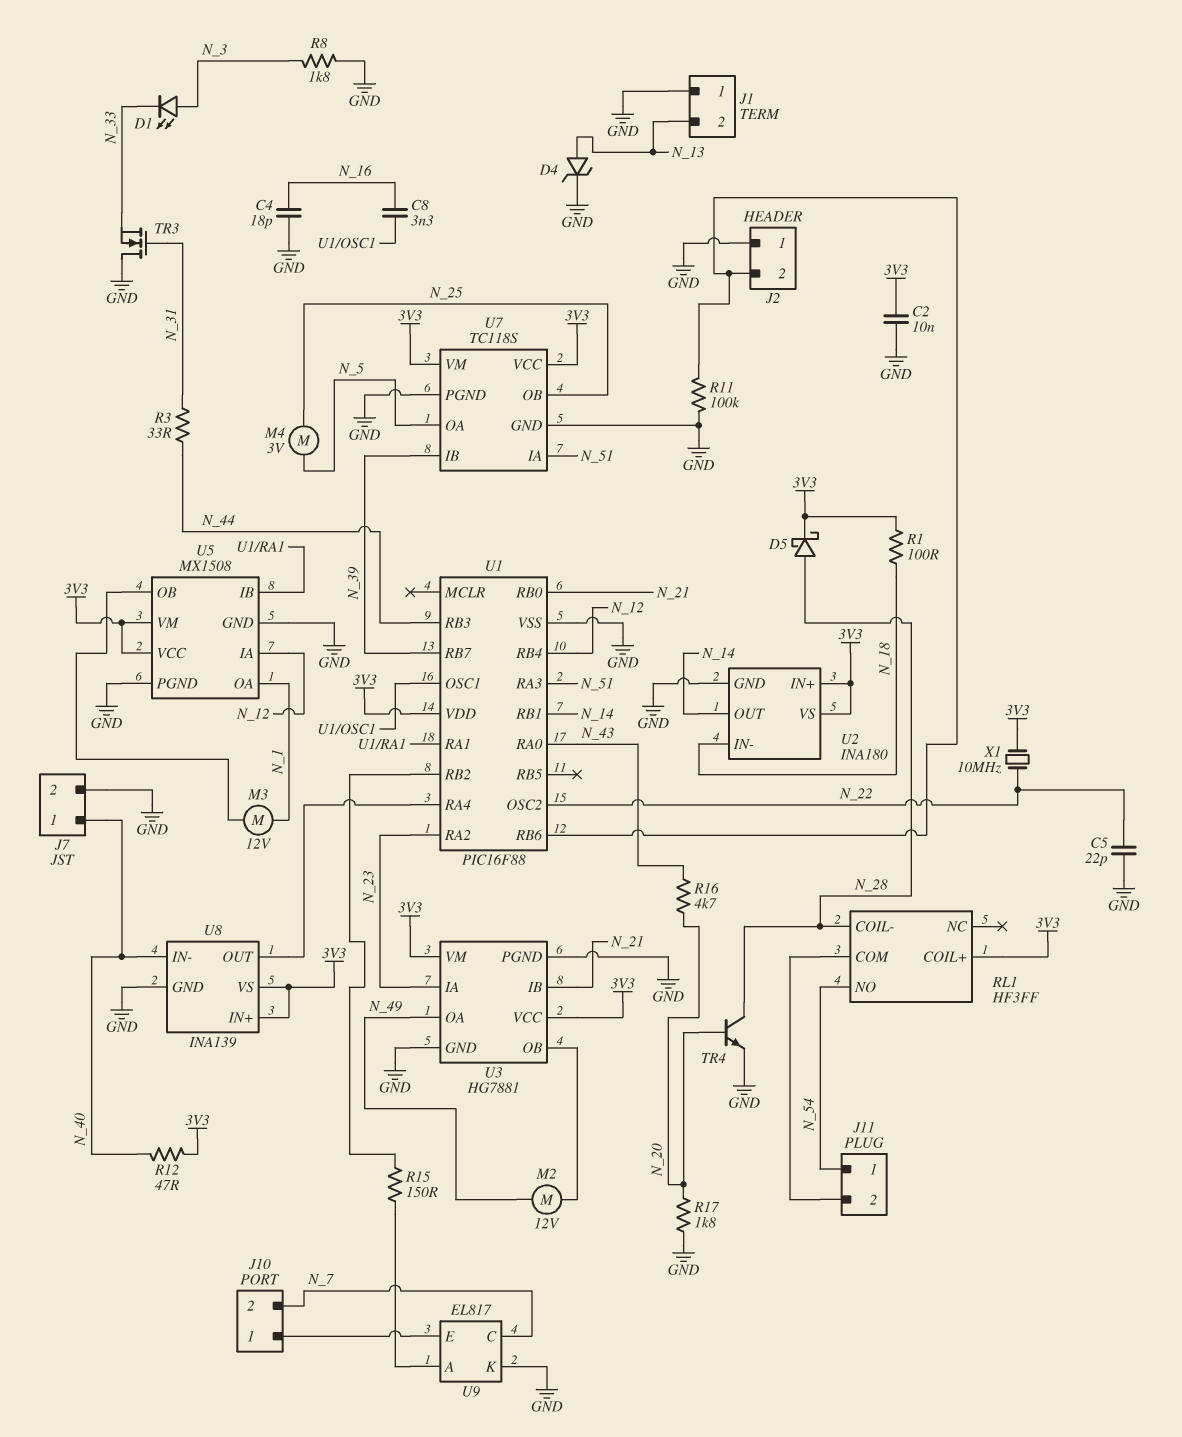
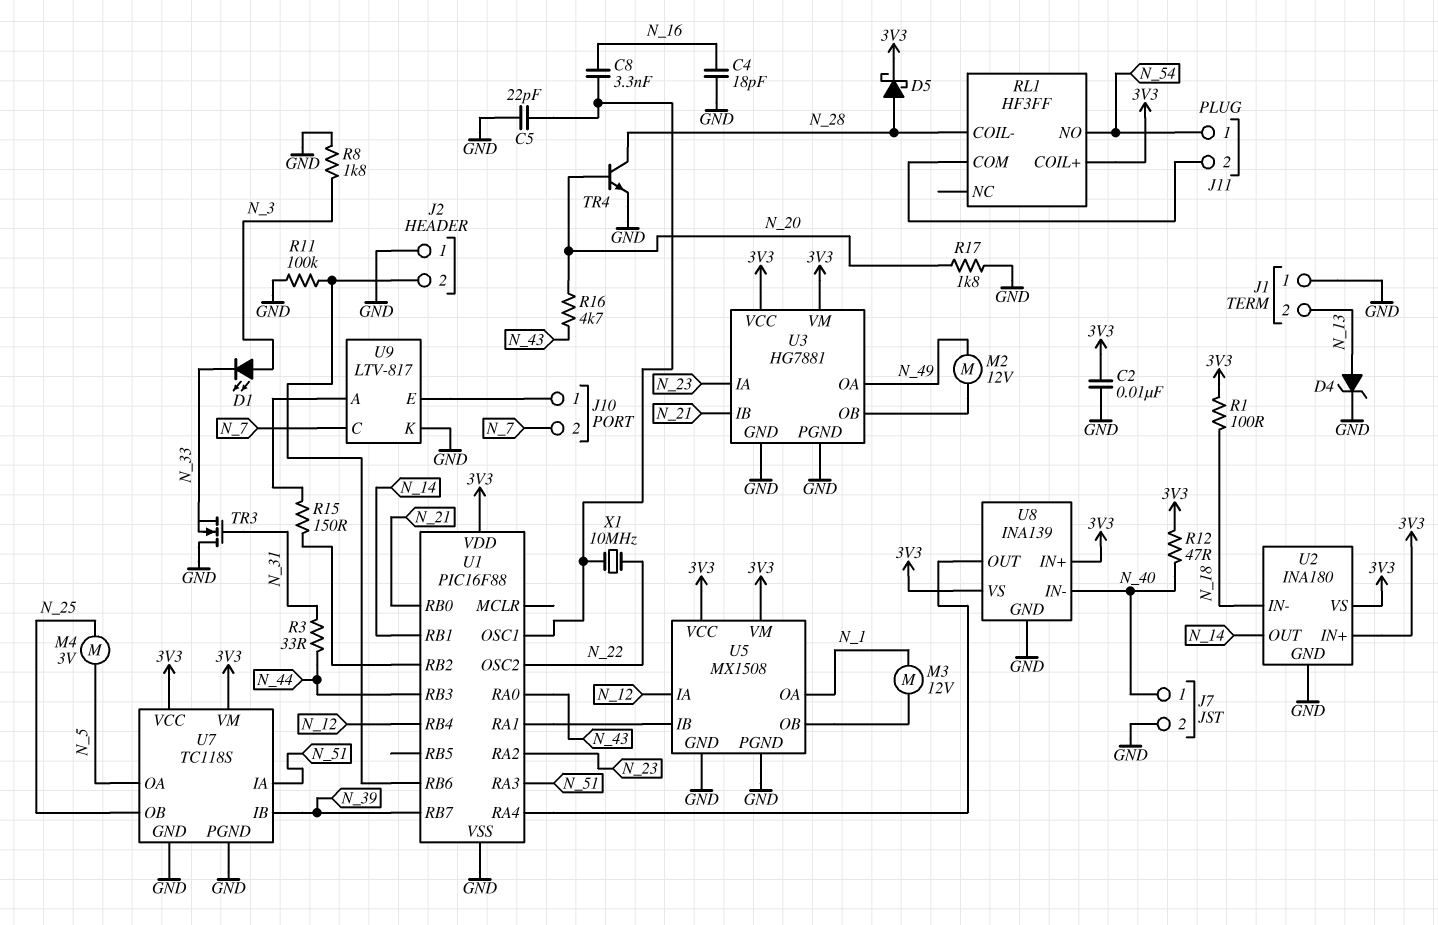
C5: 22pF (GND, N_22) -> 22pF (GND, U1/OSC1)
U9: EL817 -> LTV-817
X1: 10MHz (3V3, N_22) -> 10MHz (N_22, U1/OSC1)

